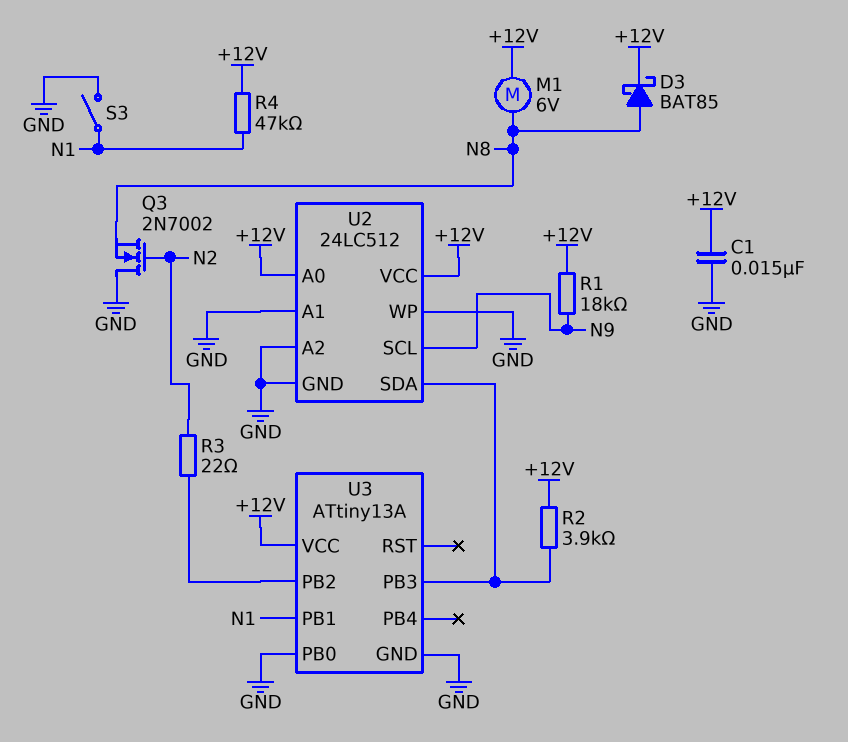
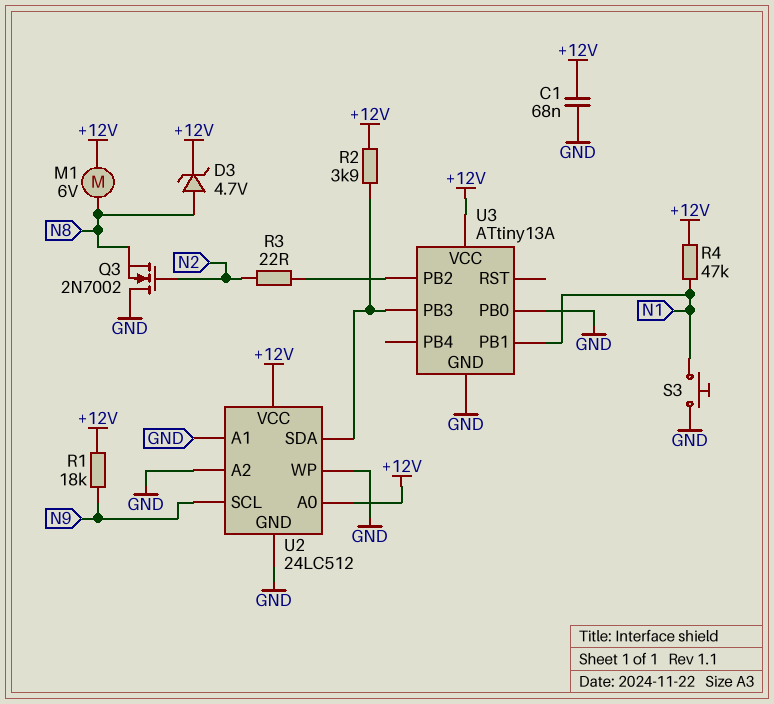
C1: 15nF (+12V, GND) -> 68nF (+12V, GND)
D3: schottky BAT85 (A N8, K +12V) -> zener 4.7V (A N8, K +12V)
S3: switch (GND, N1) -> button (GND, N1)

